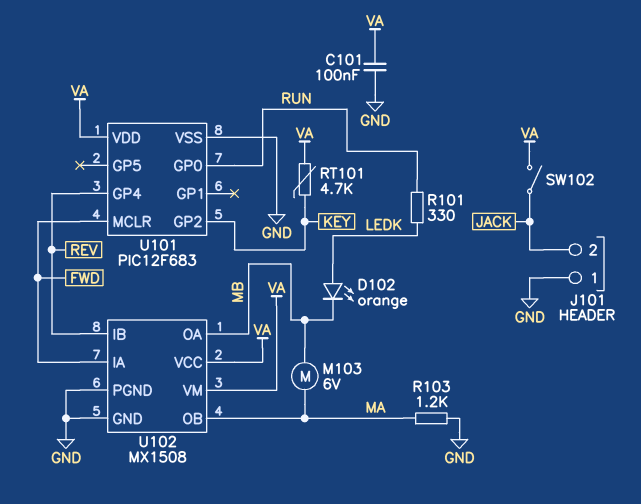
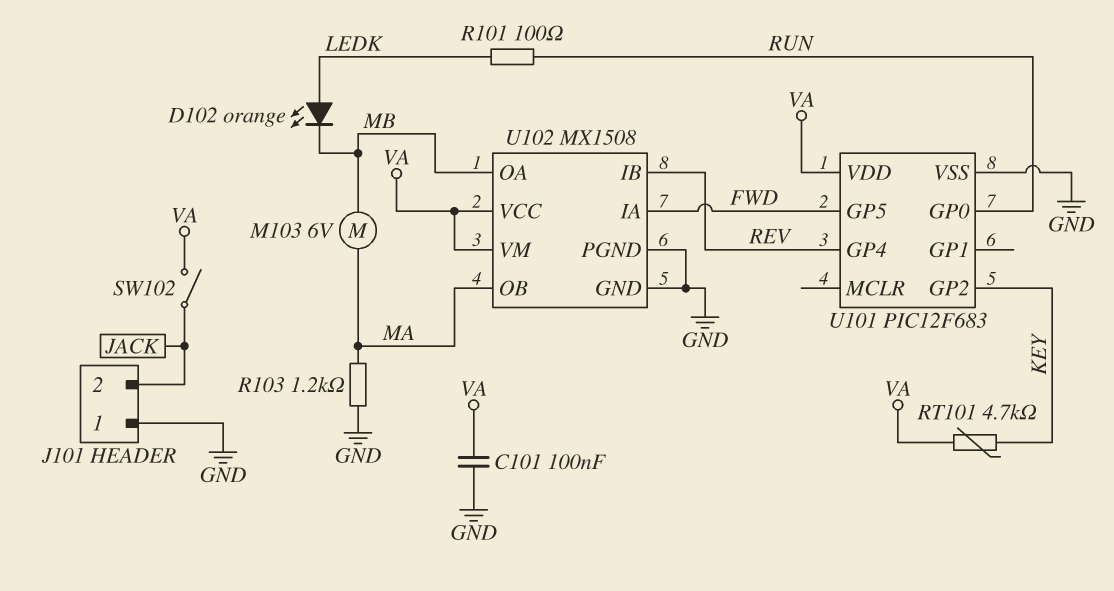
R101: 330 (LEDK, RUN) -> 100 (LEDK, RUN)
U101 pin GP5: none -> FWD
U101 pin MCLR: FWD -> none

